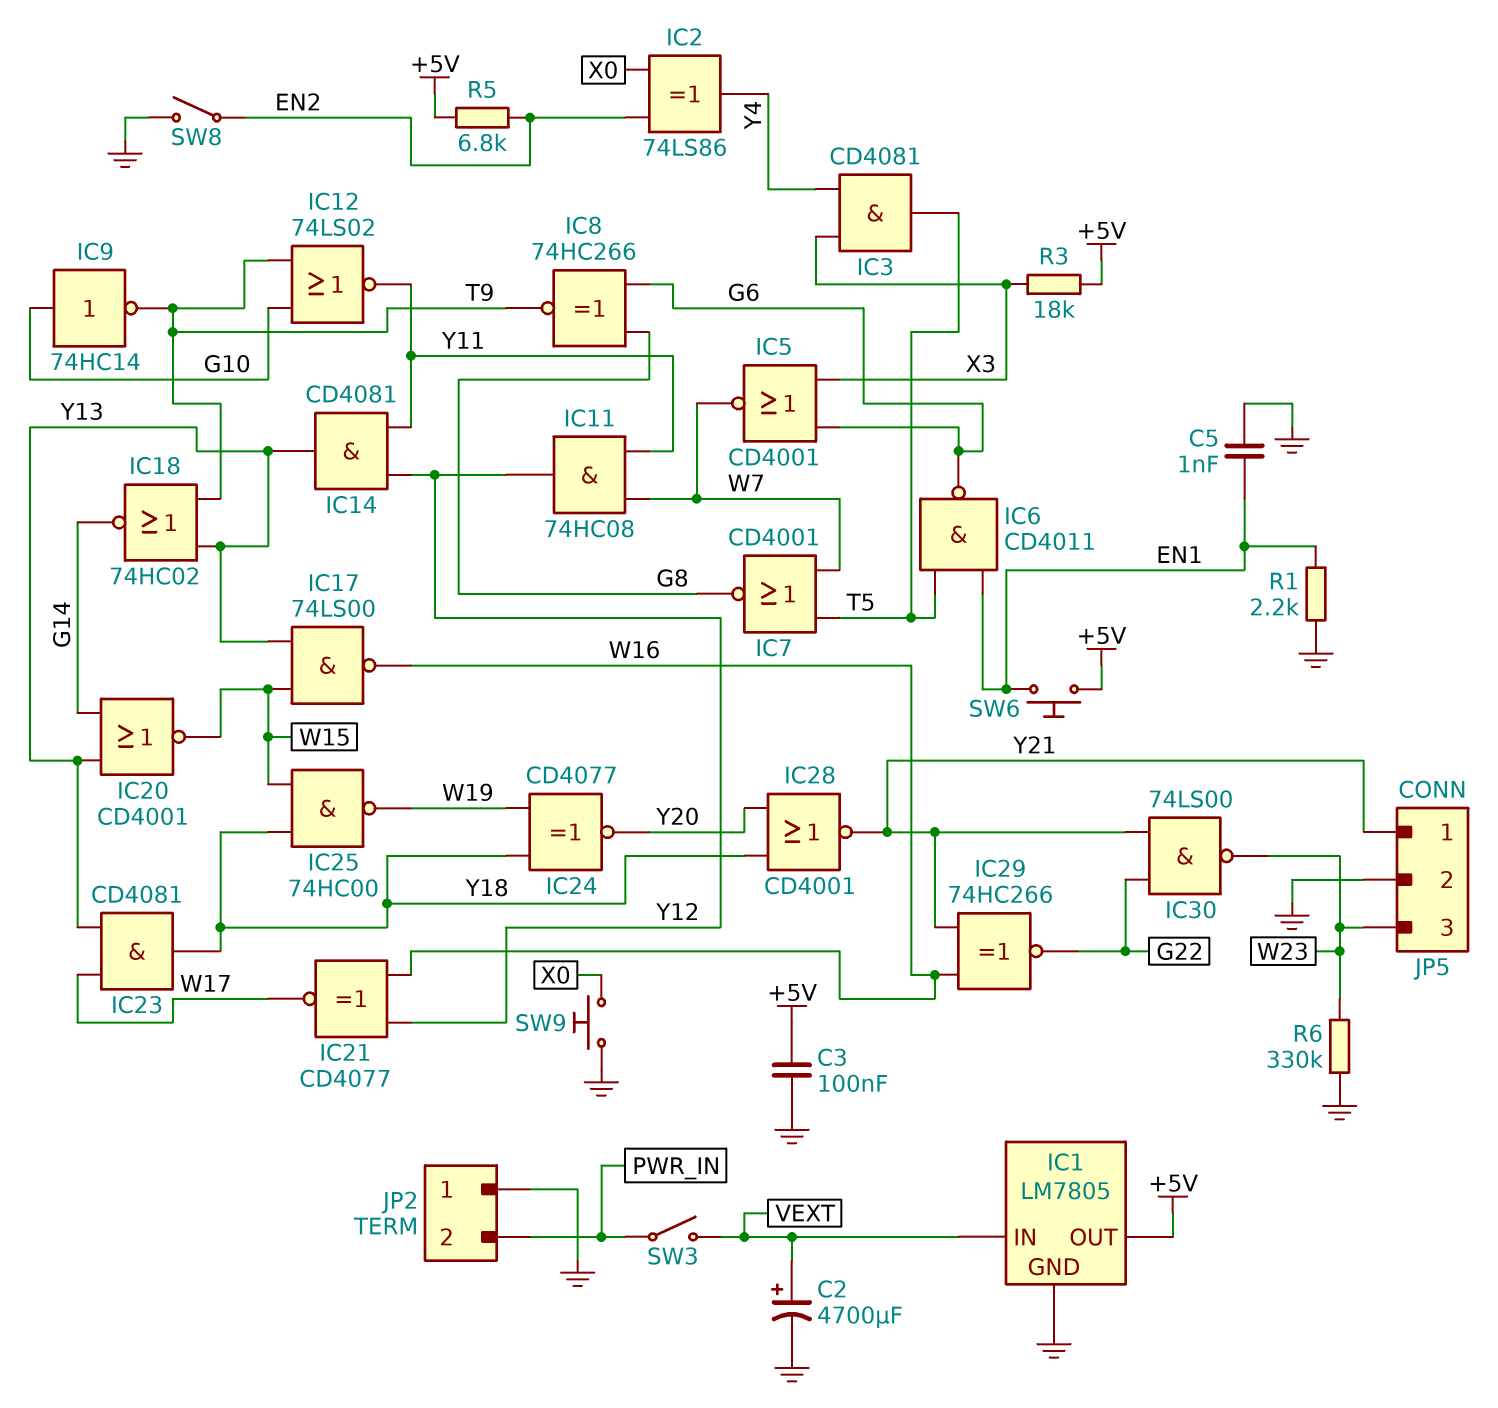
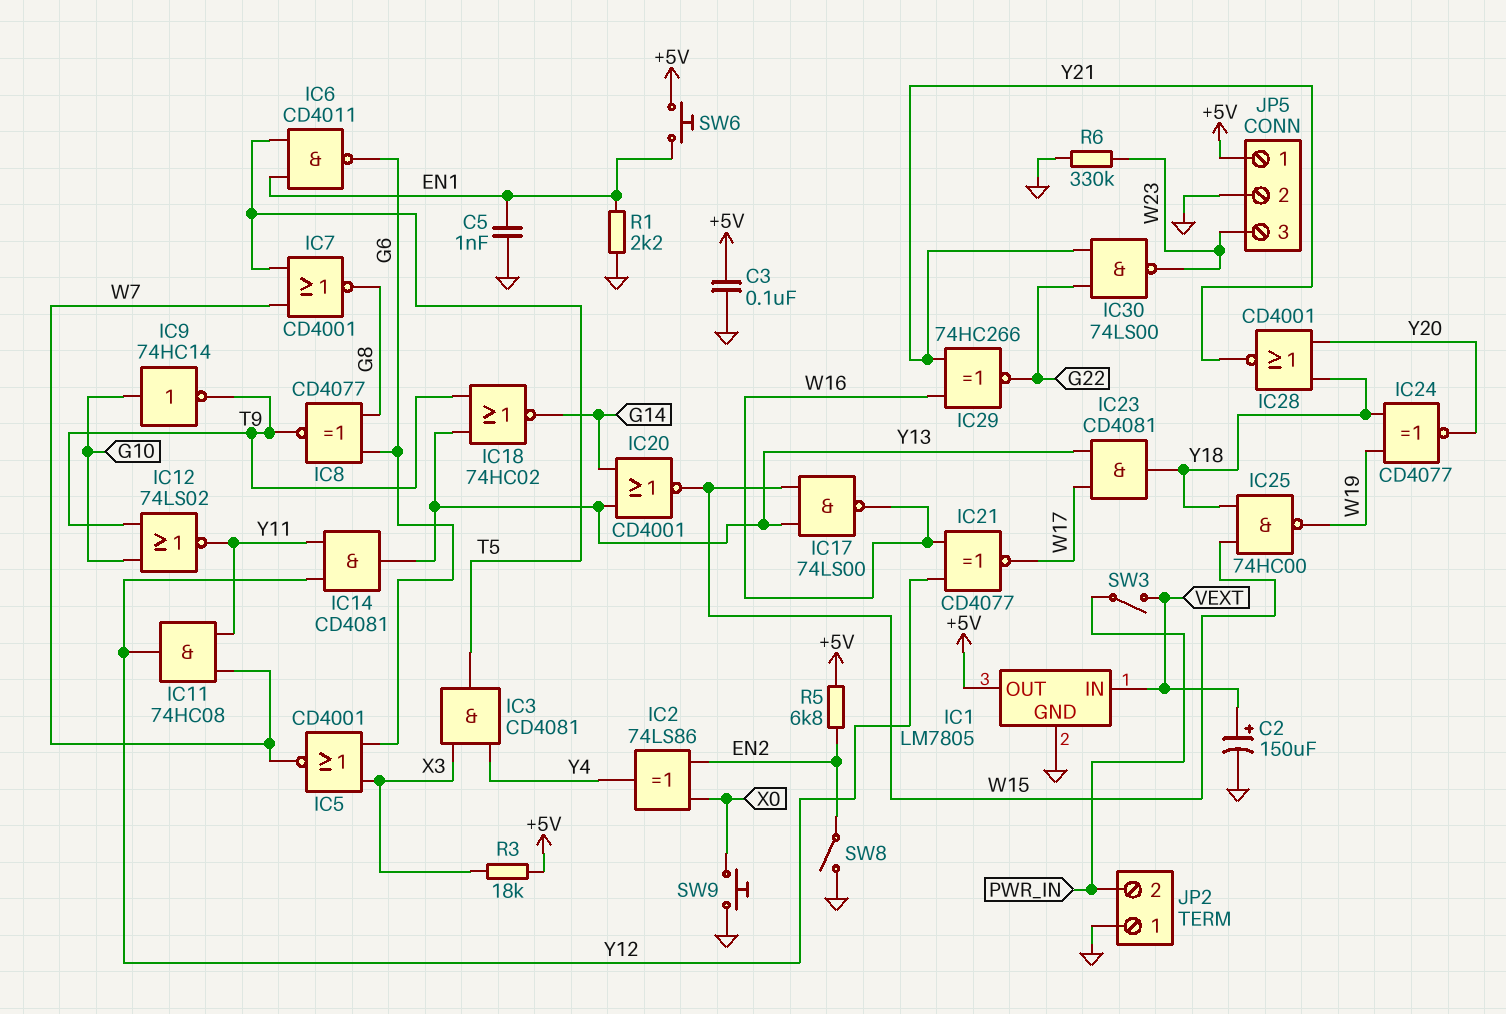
C2: 4700uF (plus VEXT, minus GND) -> 150uF (plus VEXT, minus GND)
IC8: XNOR 74HC266 (in G6, in G8, out T9) -> XNOR CD4077 (in G6, in G8, out T9)
JP5 pin 1: Y21 -> +5V

